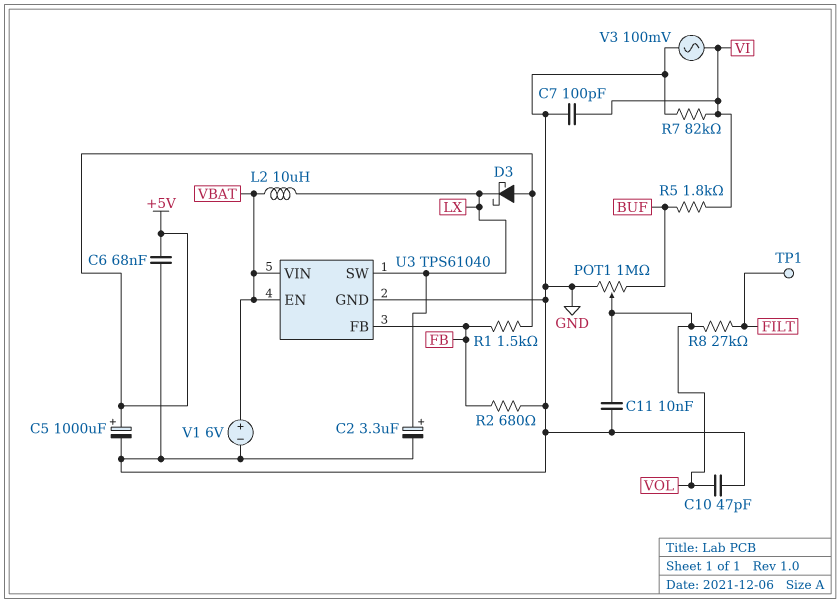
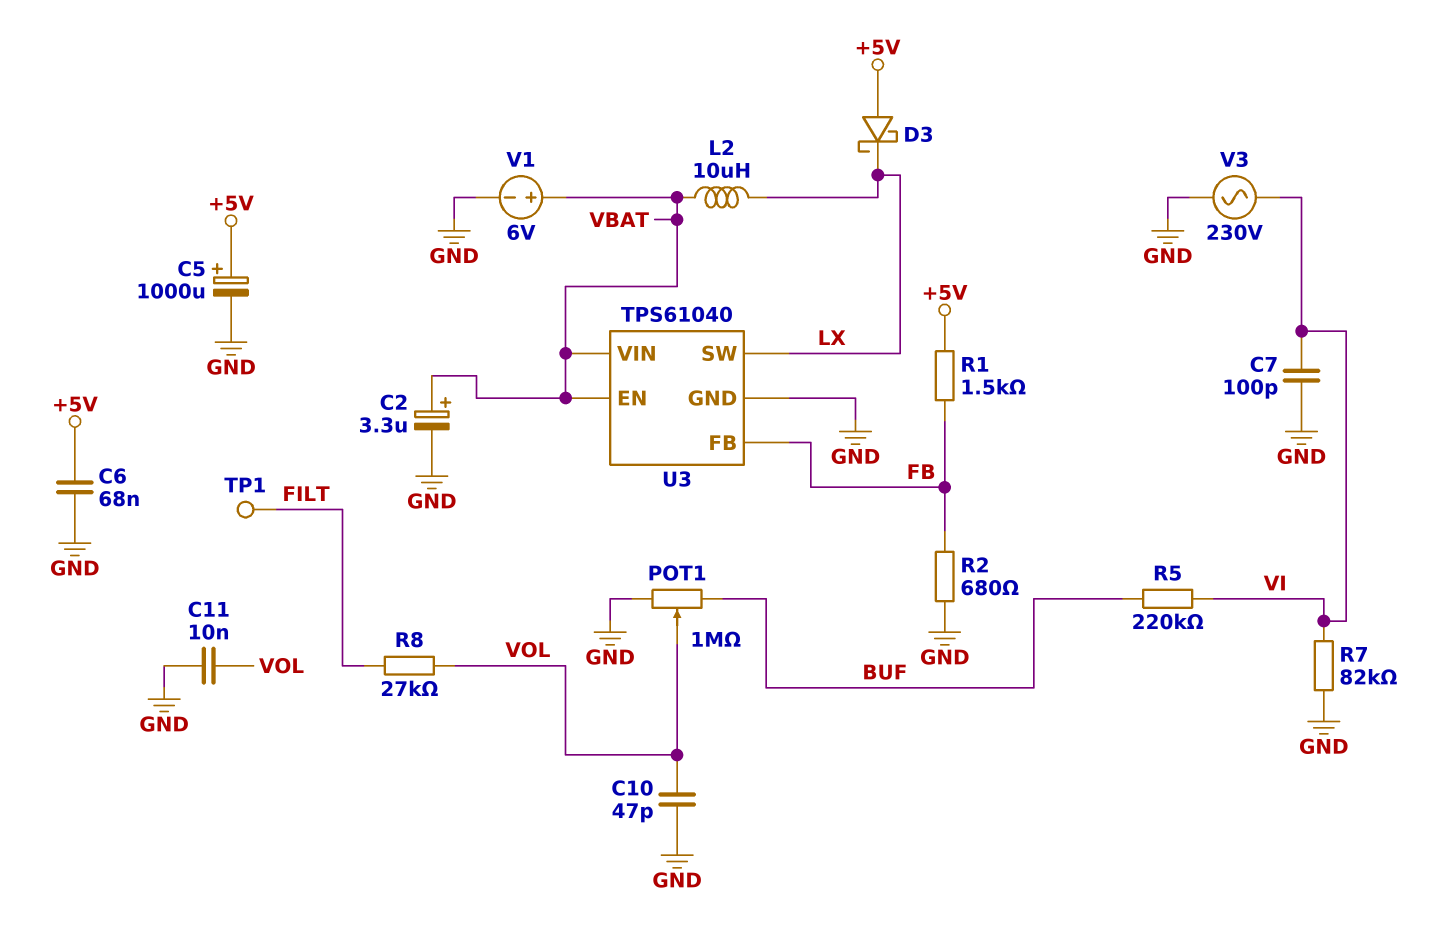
C2: 3.3uF (plus LX, minus GND) -> 3.3uF (plus VBAT, minus GND)
R5: 1.8k (BUF, VI) -> 220k (BUF, VI)
V3: AC 100mV (GND, VI) -> AC 230V (GND, VI)

